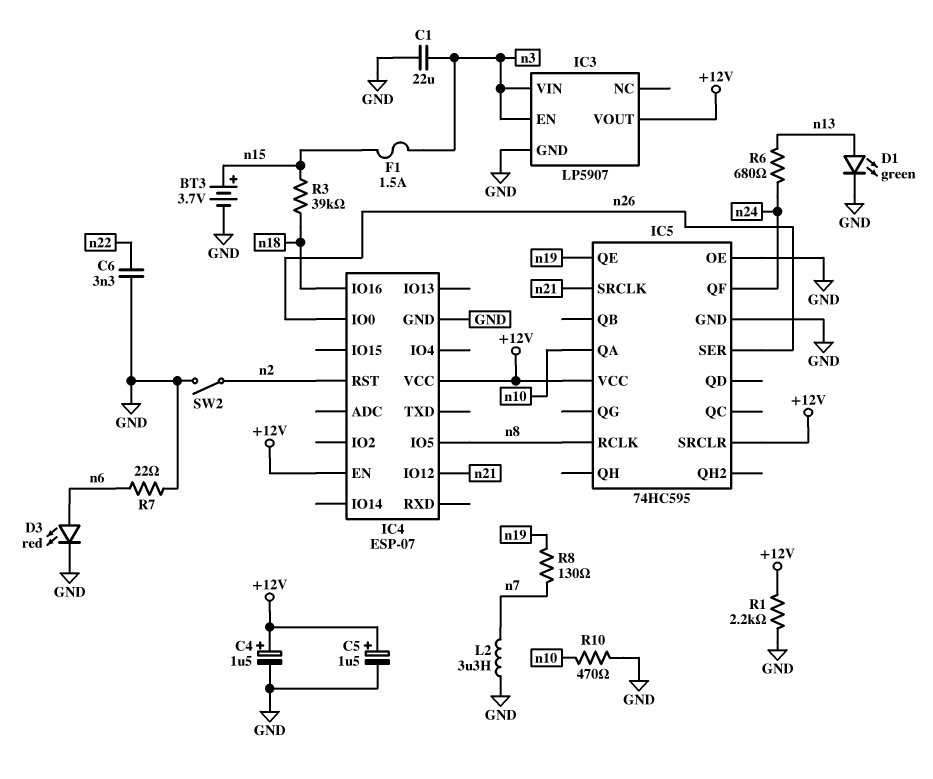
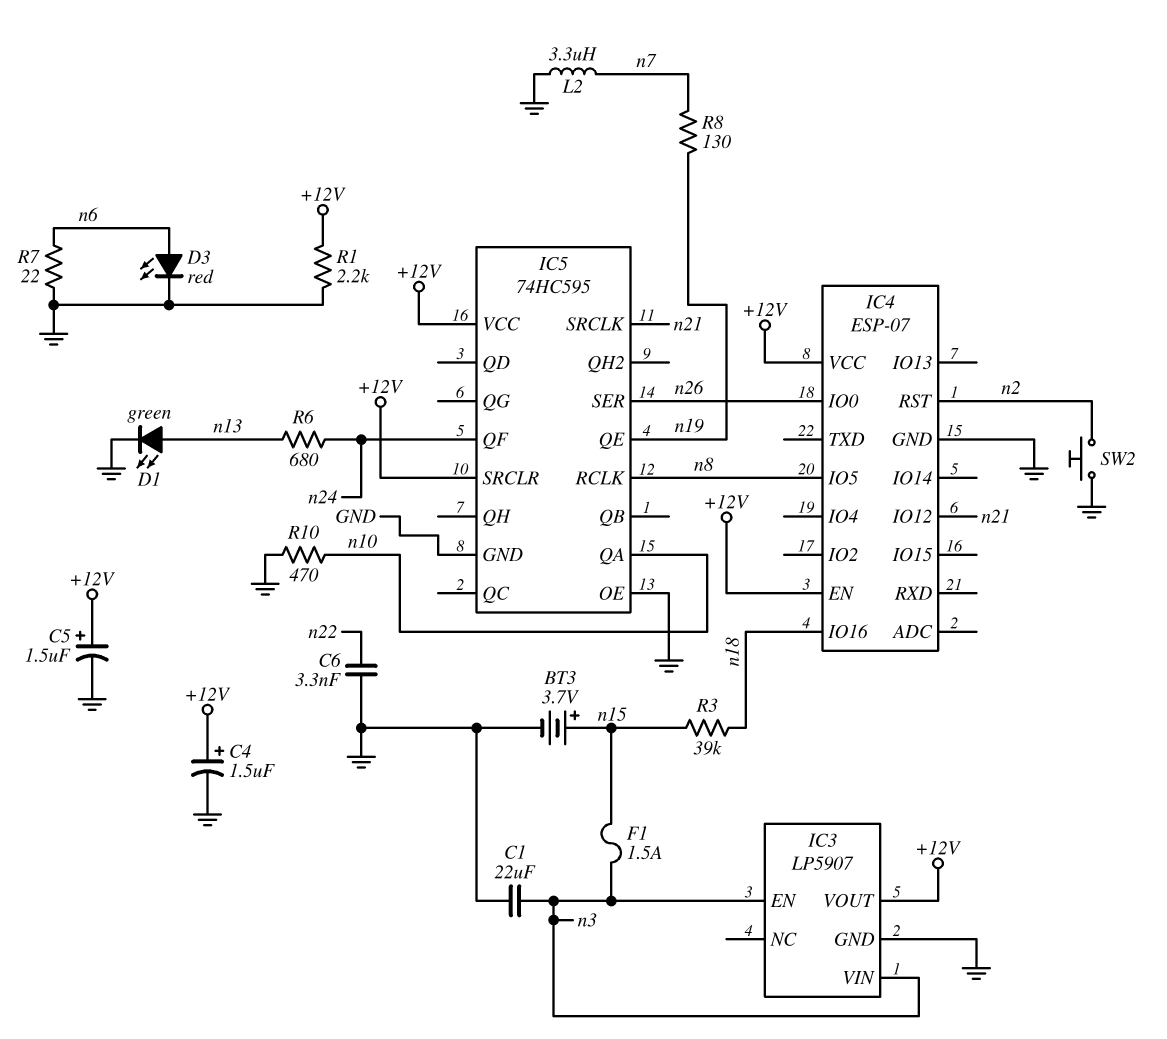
SW2: switch (GND, n2) -> button (GND, n2)

